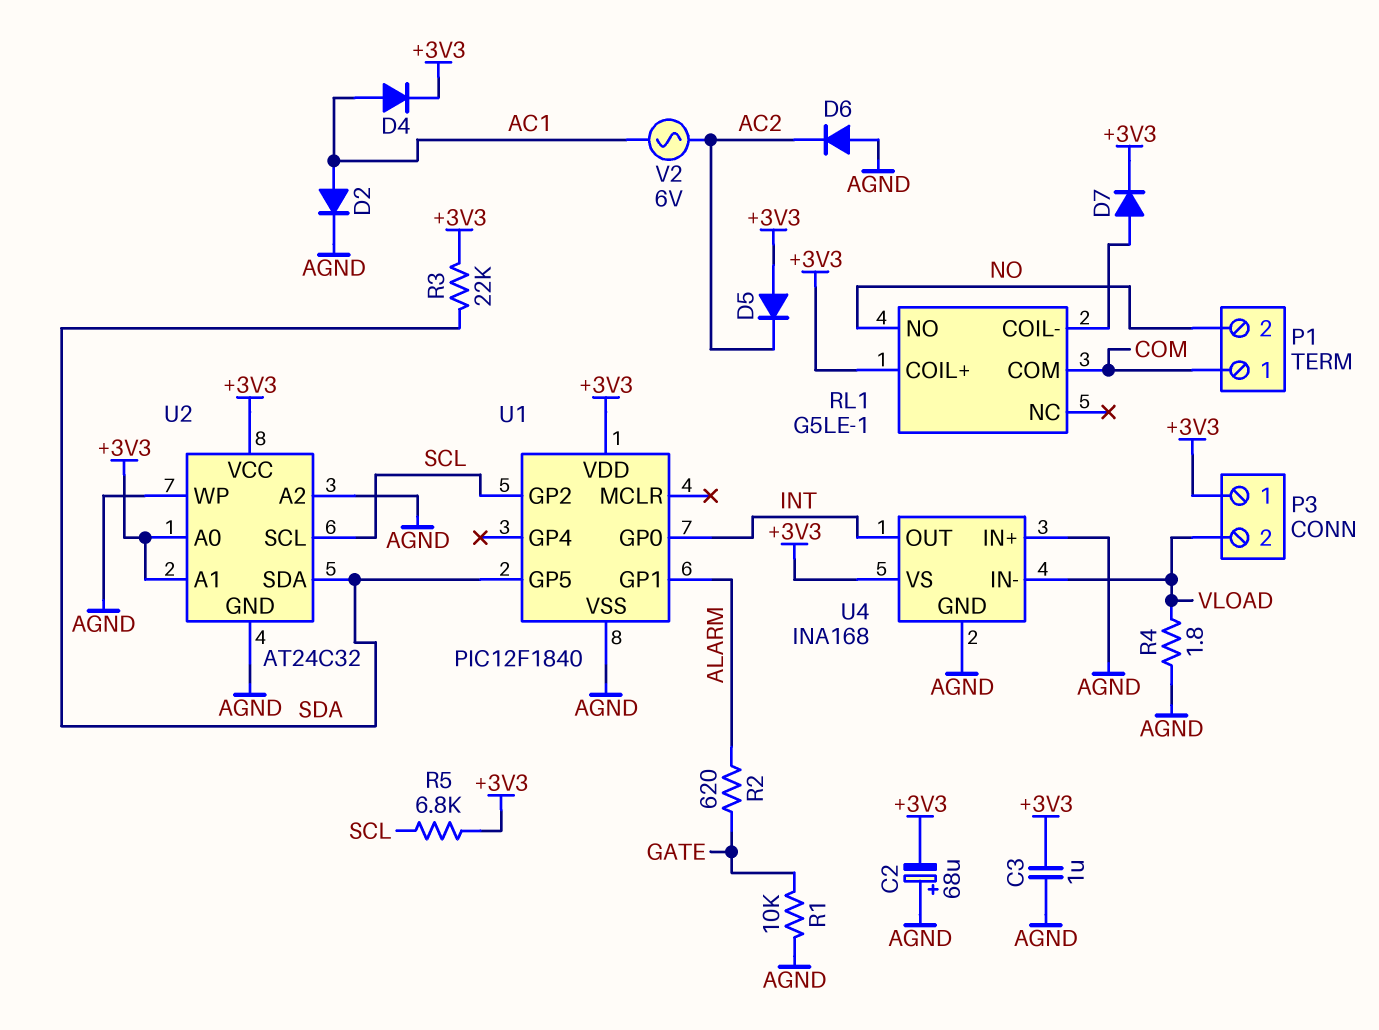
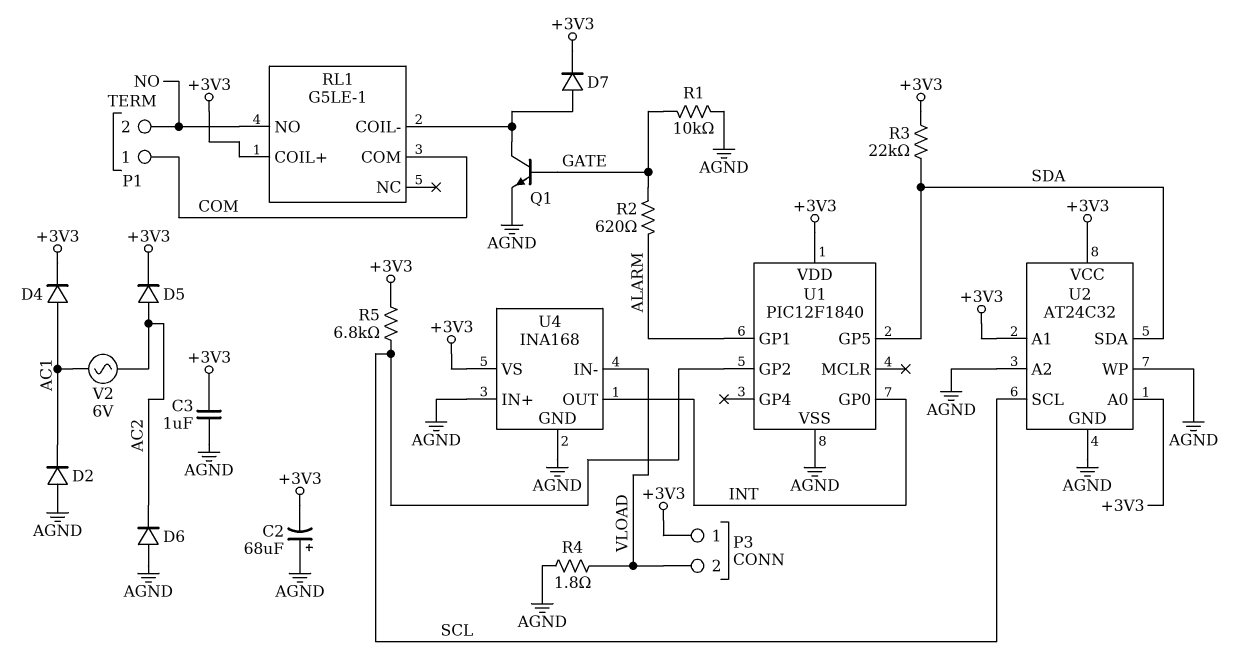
D2: diode (A AC1, K AGND) -> diode (A AGND, K AC1)
D5: diode (A +3V3, K AC2) -> diode (A AC2, K +3V3)
Q1: none -> NPN (B GATE, C RL1/COIL-, E AGND)

